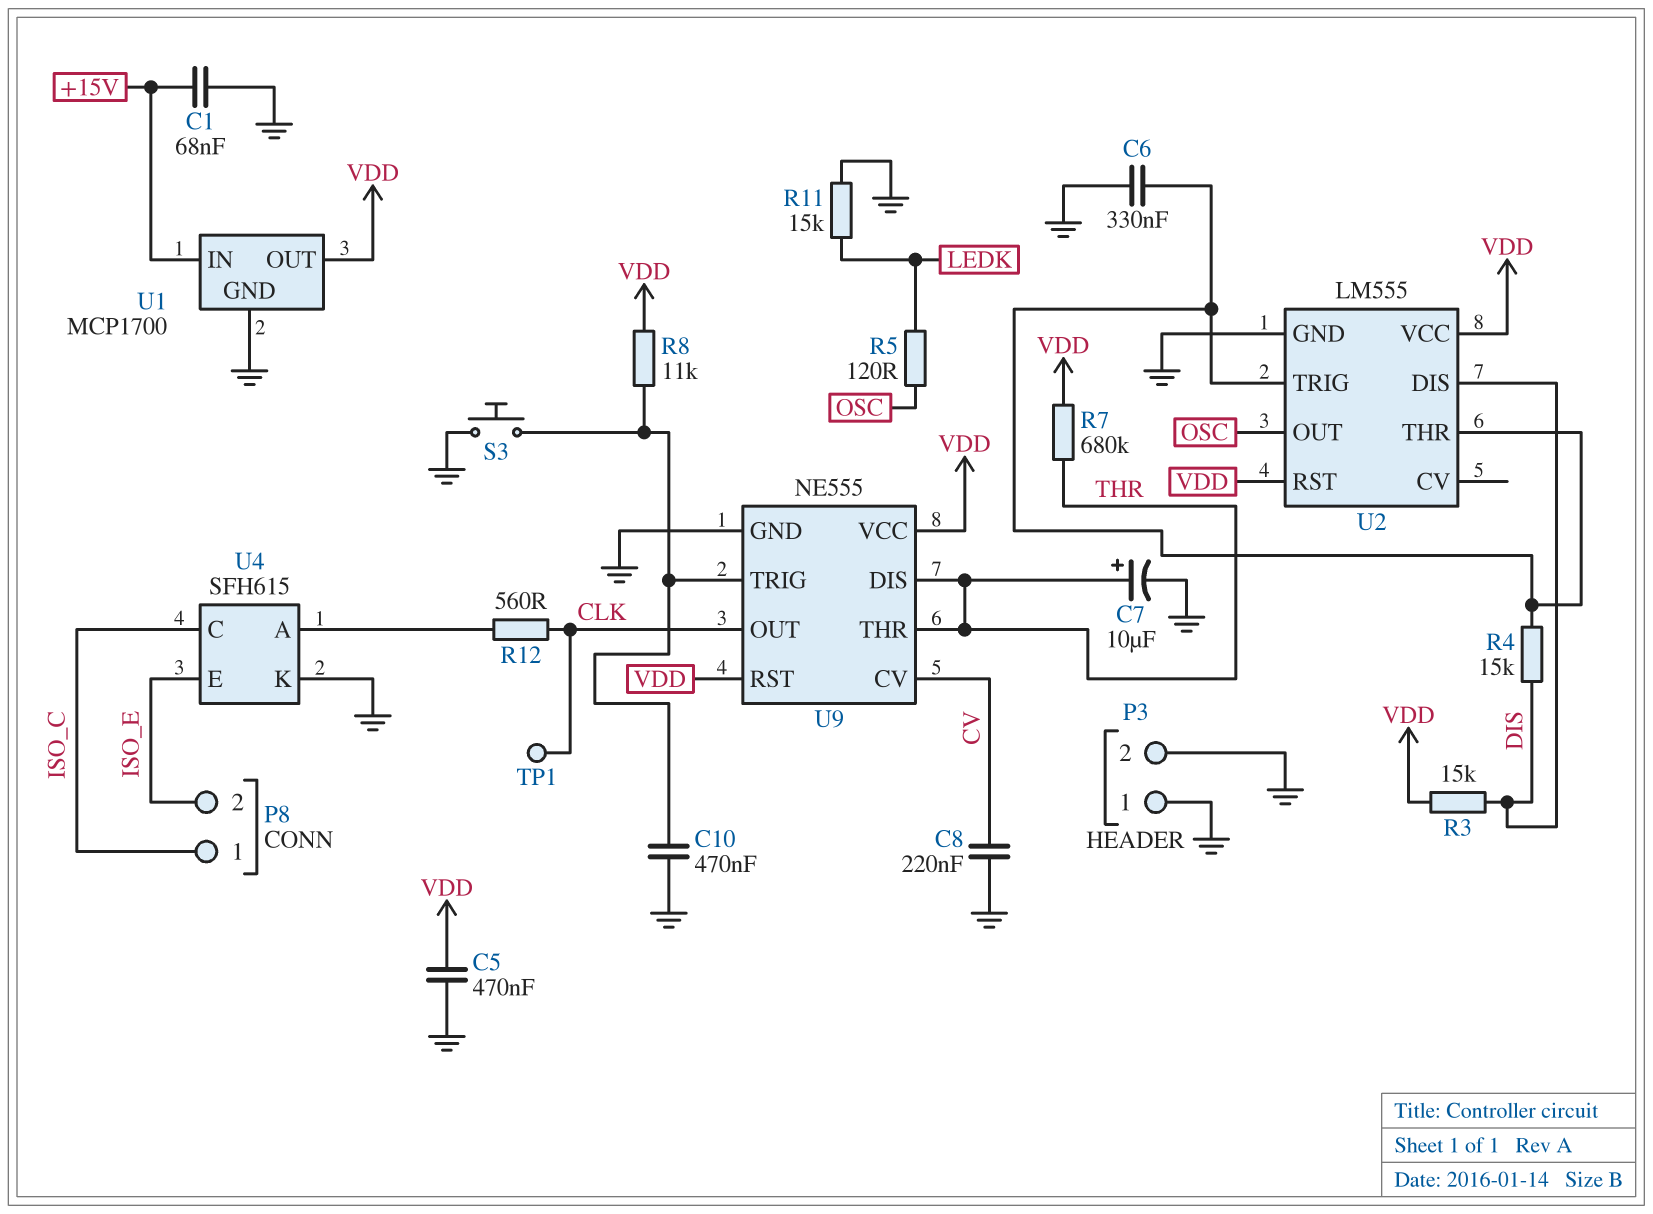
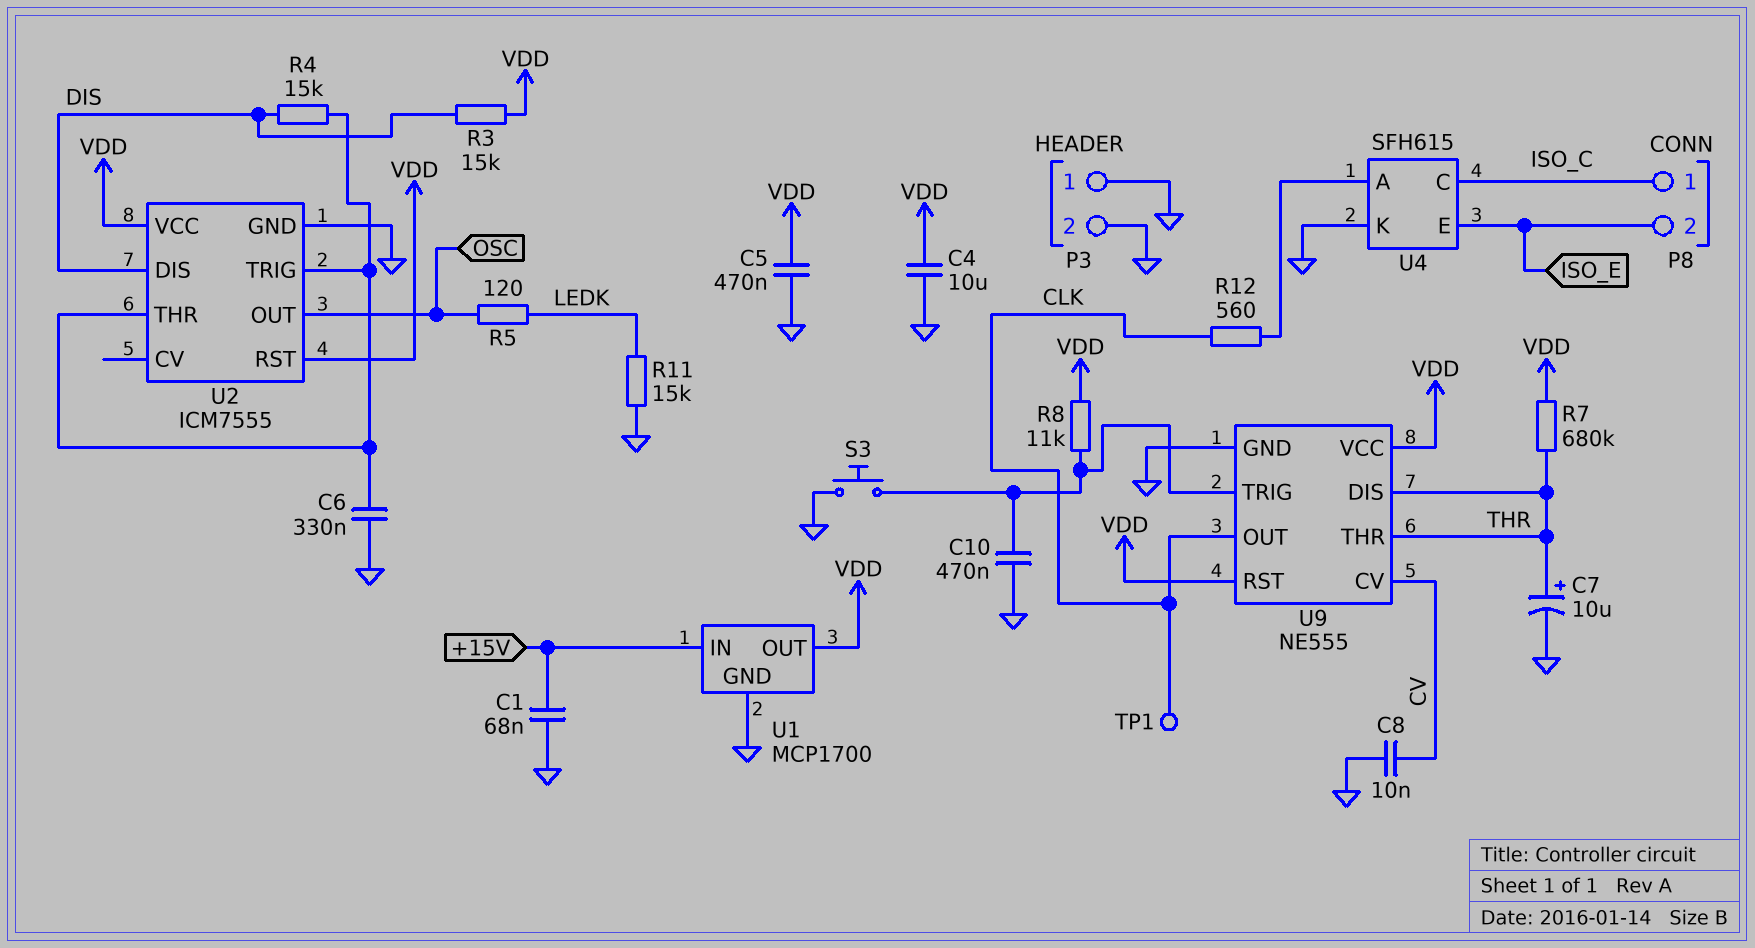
C4: none -> 10uF (GND, VDD)
C8: 220nF (CV, GND) -> 10nF (CV, GND)
U2: LM555 -> ICM7555

